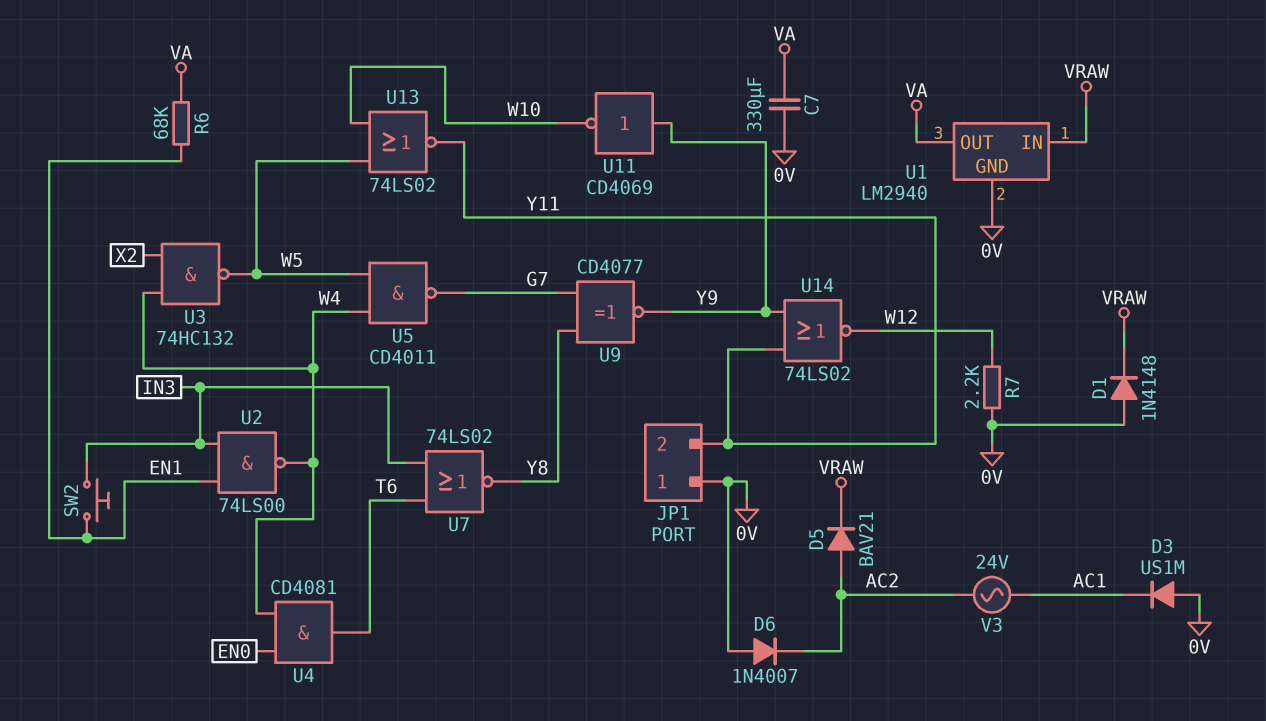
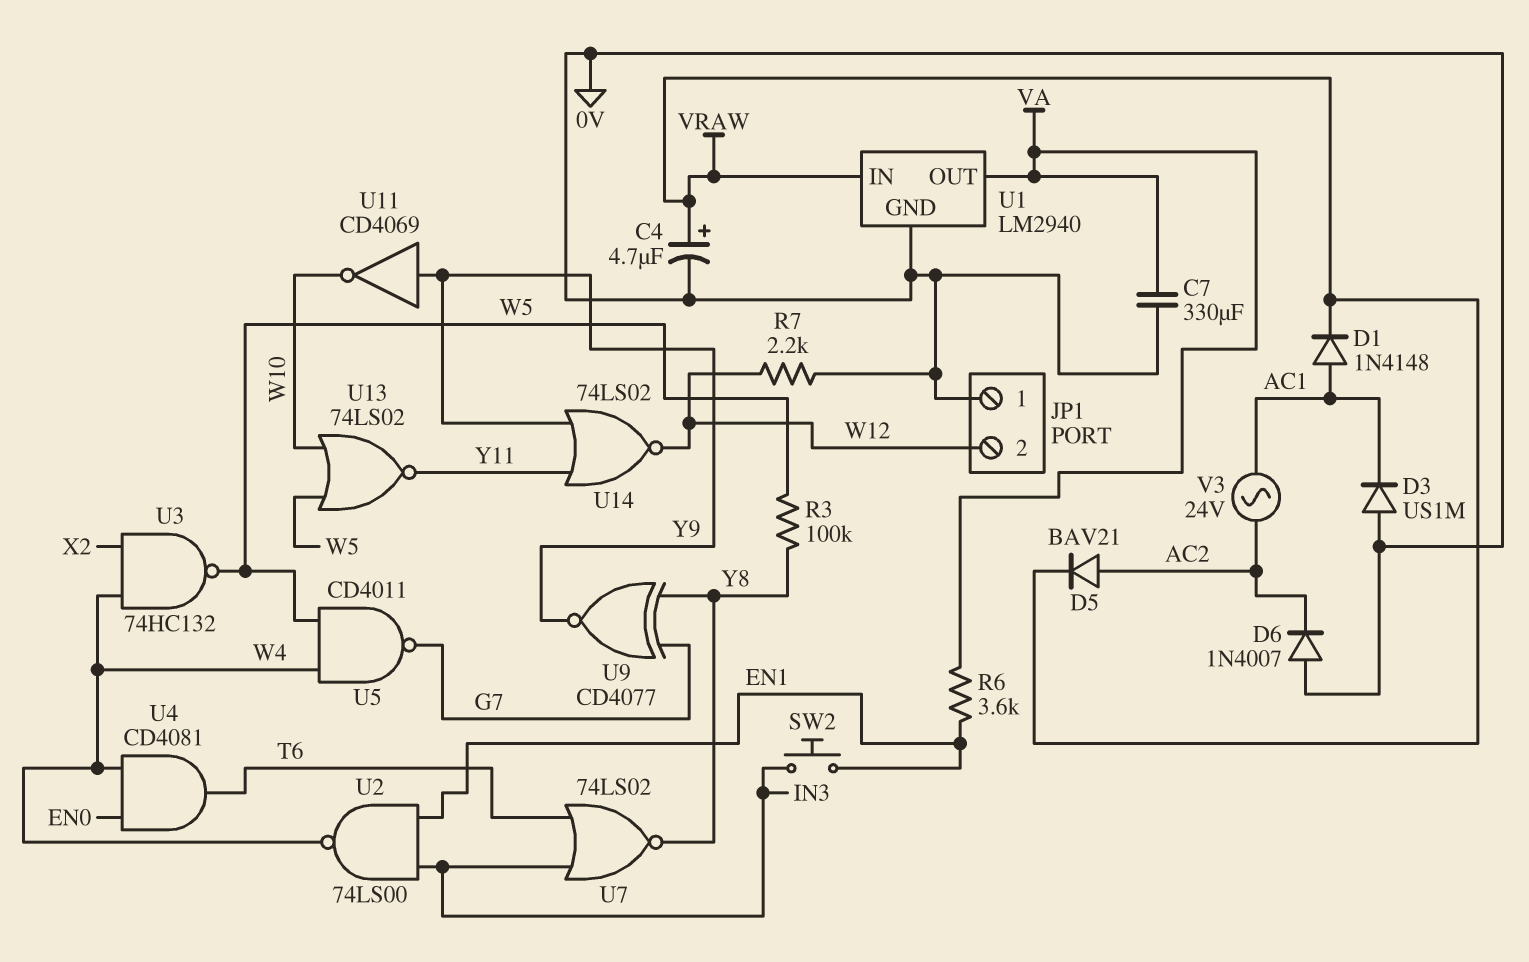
C4: none -> 4.7uF (plus VRAW, minus 0V)
D1: diode 1N4148 (A 0V, K VRAW) -> diode 1N4148 (A AC1, K VRAW)
JP1 pin 2: Y11 -> W12
R3: none -> 100k (W5, Y8)
R6: 68k (EN1, VA) -> 3.6k (EN1, VA)

